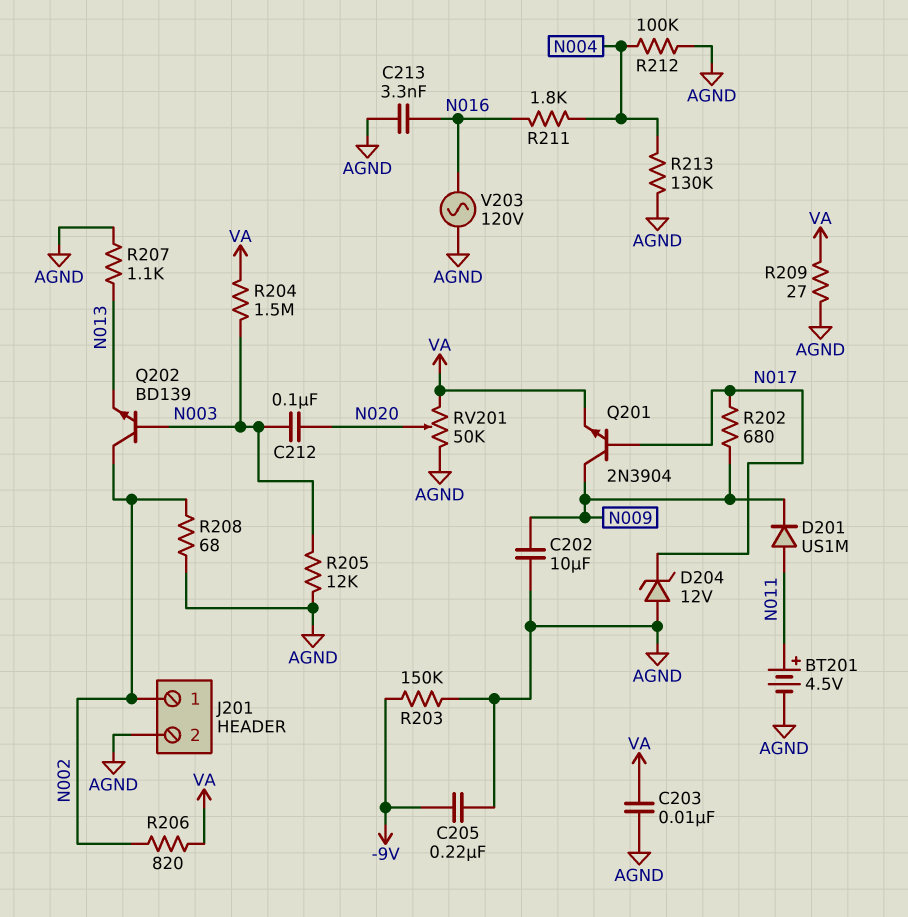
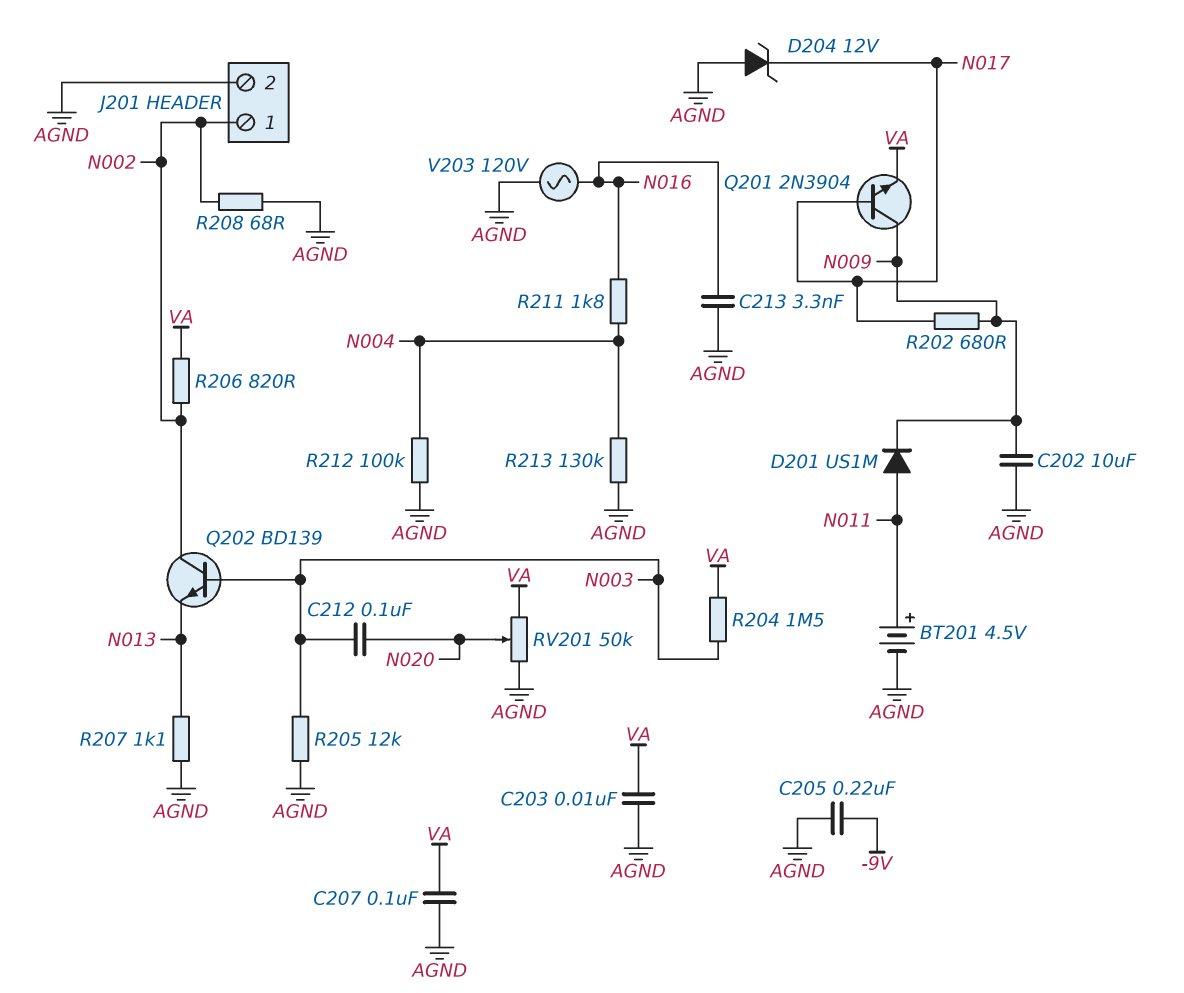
C207: none -> 100nF (AGND, VA)
R203: 150k (-9V, AGND) -> none
R209: 27 (AGND, VA) -> none

